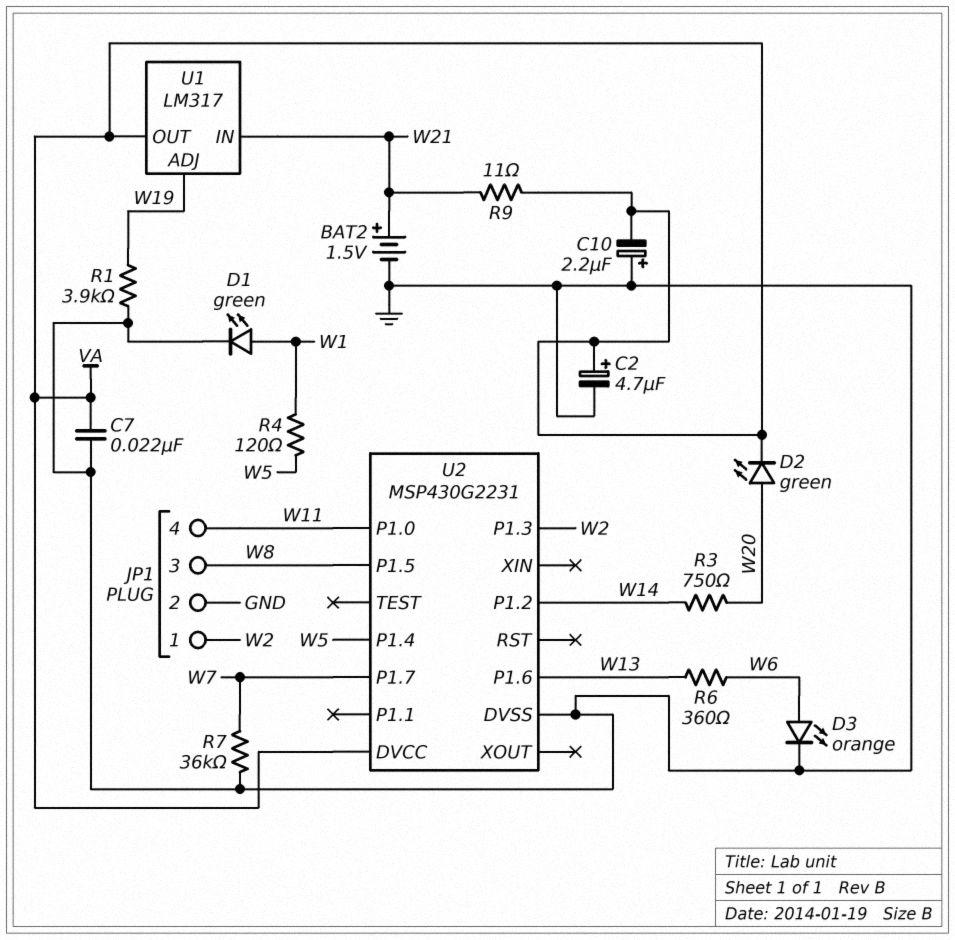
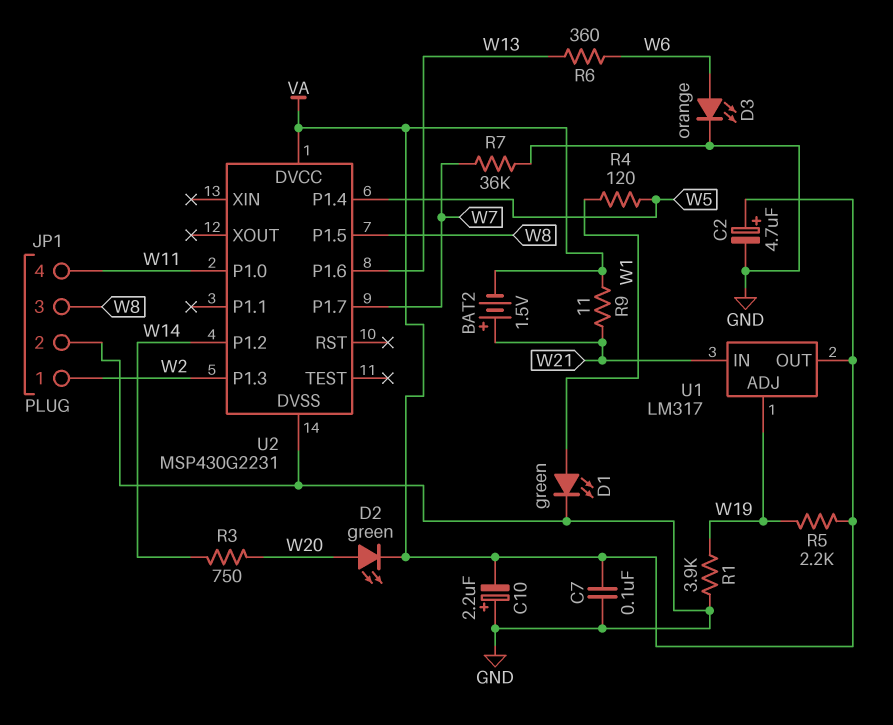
BAT2: 1.5V (plus W21, minus GND) -> 1.5V (plus W21, minus VA)
C7: 22nF (GND, VA) -> 100nF (GND, VA)
R5: none -> 2.2k (VA, W19)

